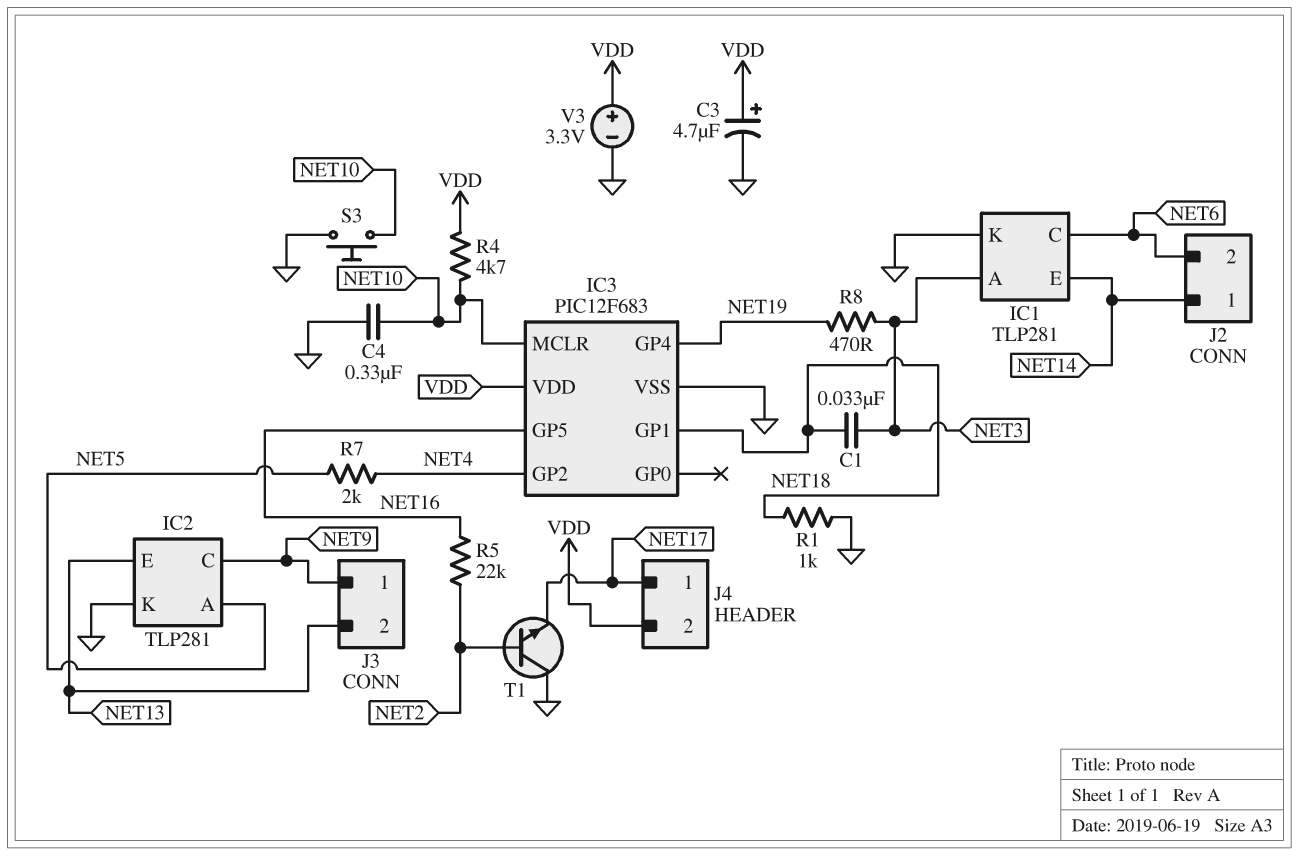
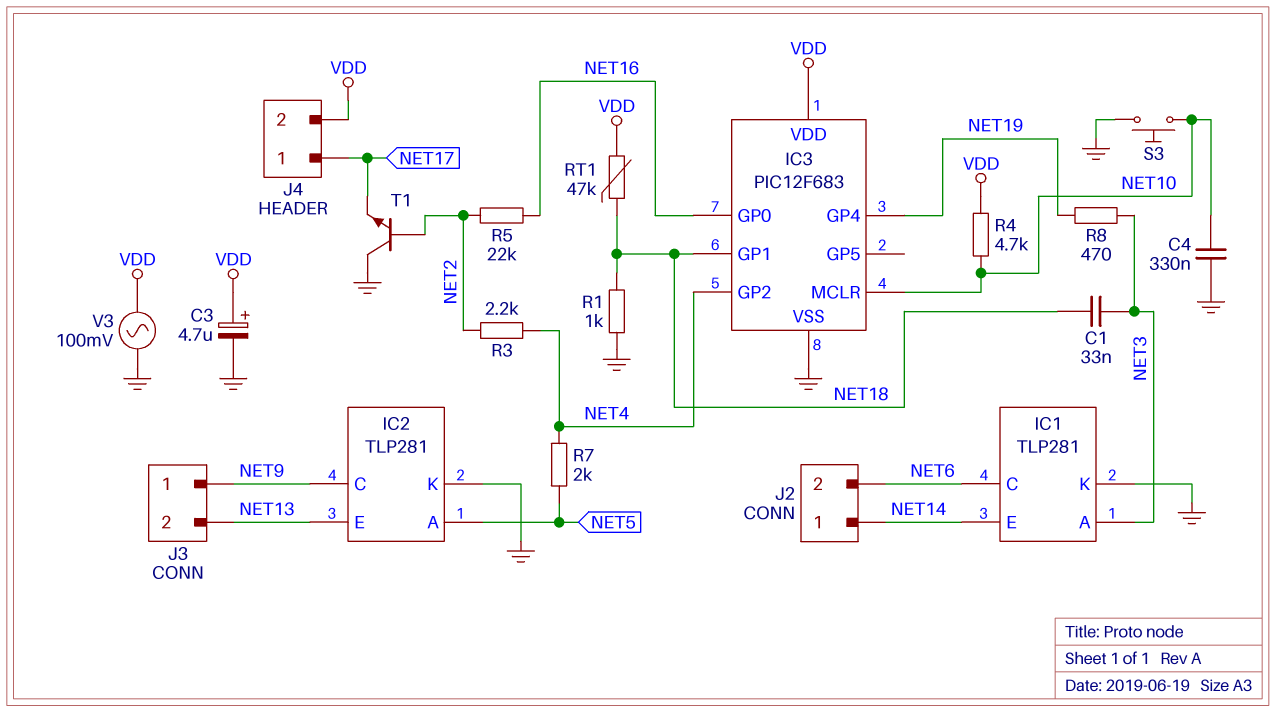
IC3 pin GP0: none -> NET16
IC3 pin GP5: NET16 -> none
R3: none -> 2.2k (NET2, NET4)
RT1: none -> 47k (NET18, VDD)
V3: 3.3V (plus VDD, minus GND) -> AC 100mV (GND, VDD)

